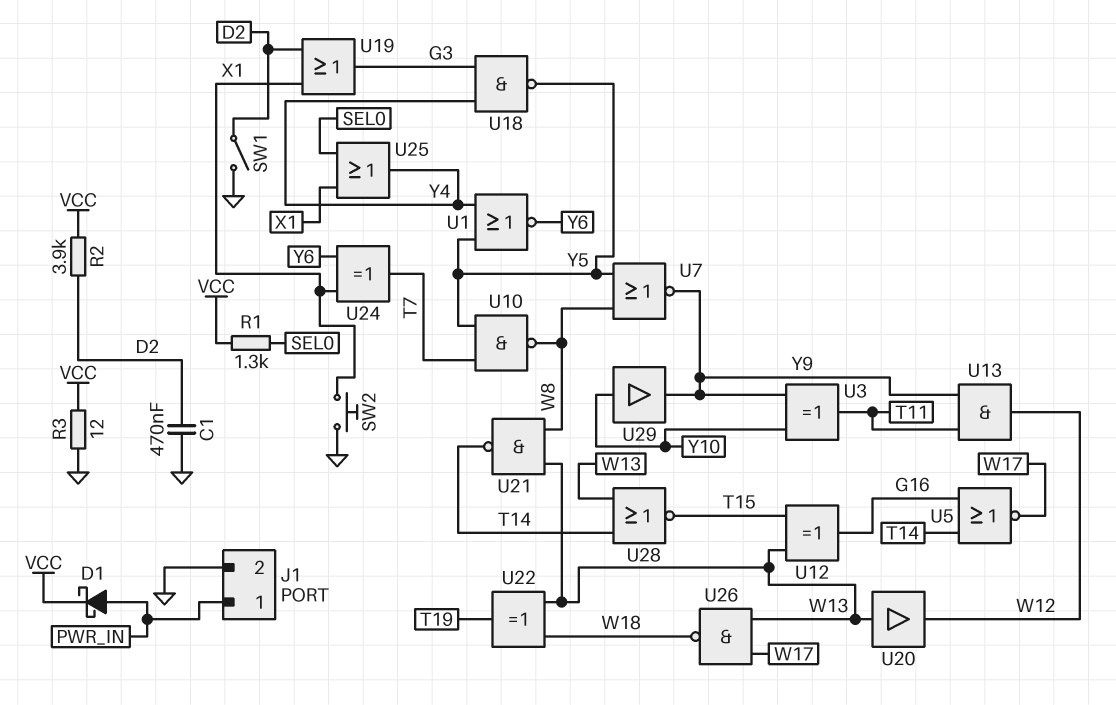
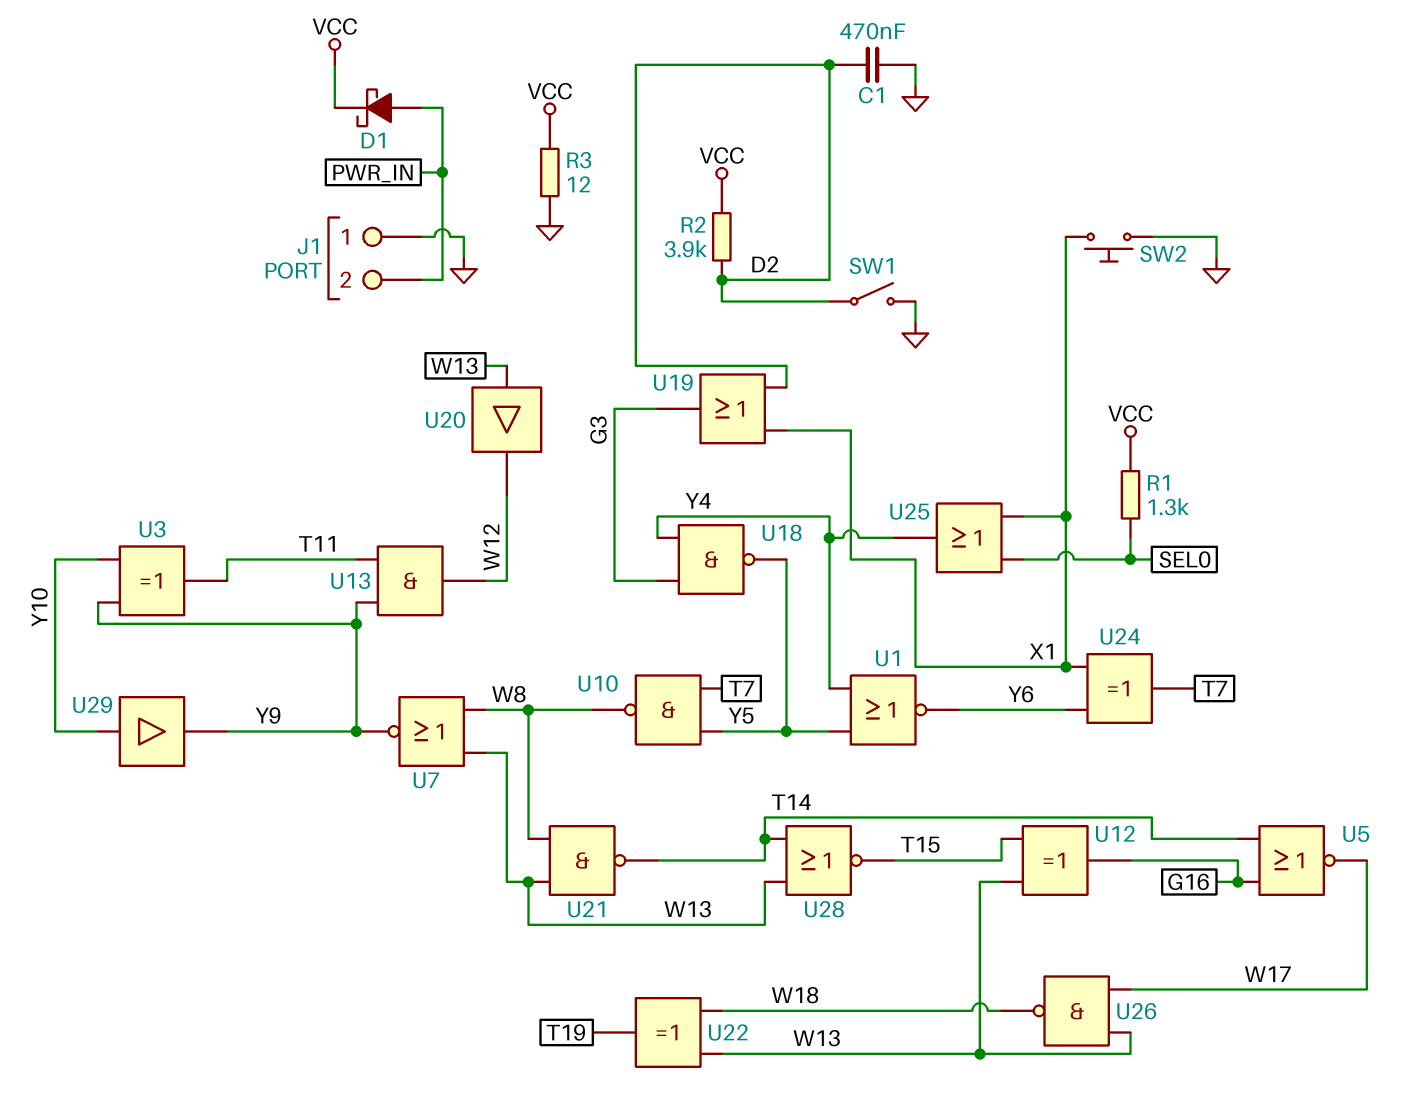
J1 pin 1: PWR_IN -> GND
J1 pin 2: GND -> PWR_IN
U7: NOR (in W8, in Y5, out Y9) -> NOR (in W8, in W13, out Y9)

